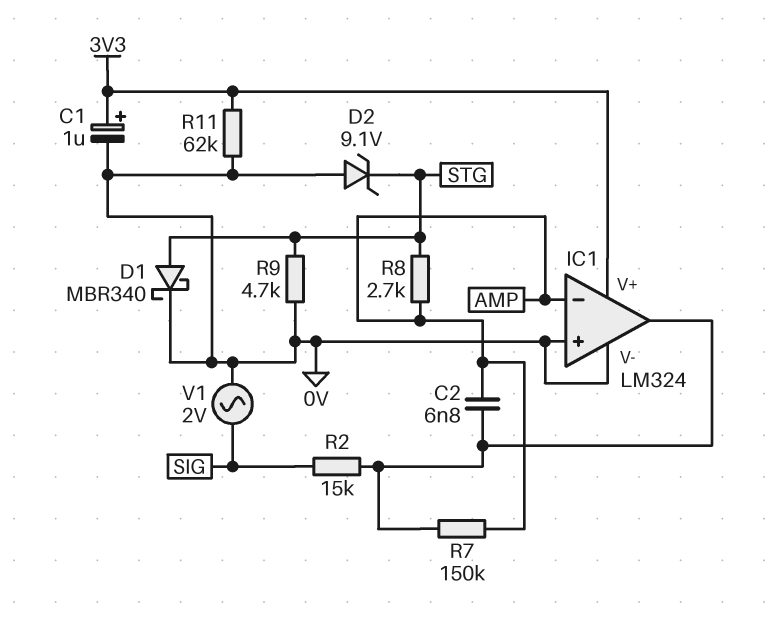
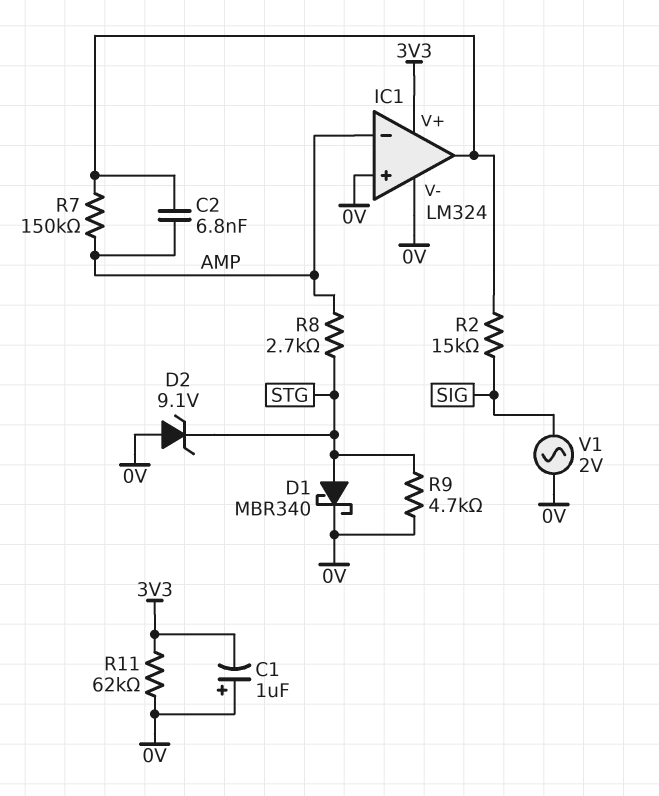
C1: 1uF (plus 3V3, minus 0V) -> 1uF (plus 0V, minus 3V3)

